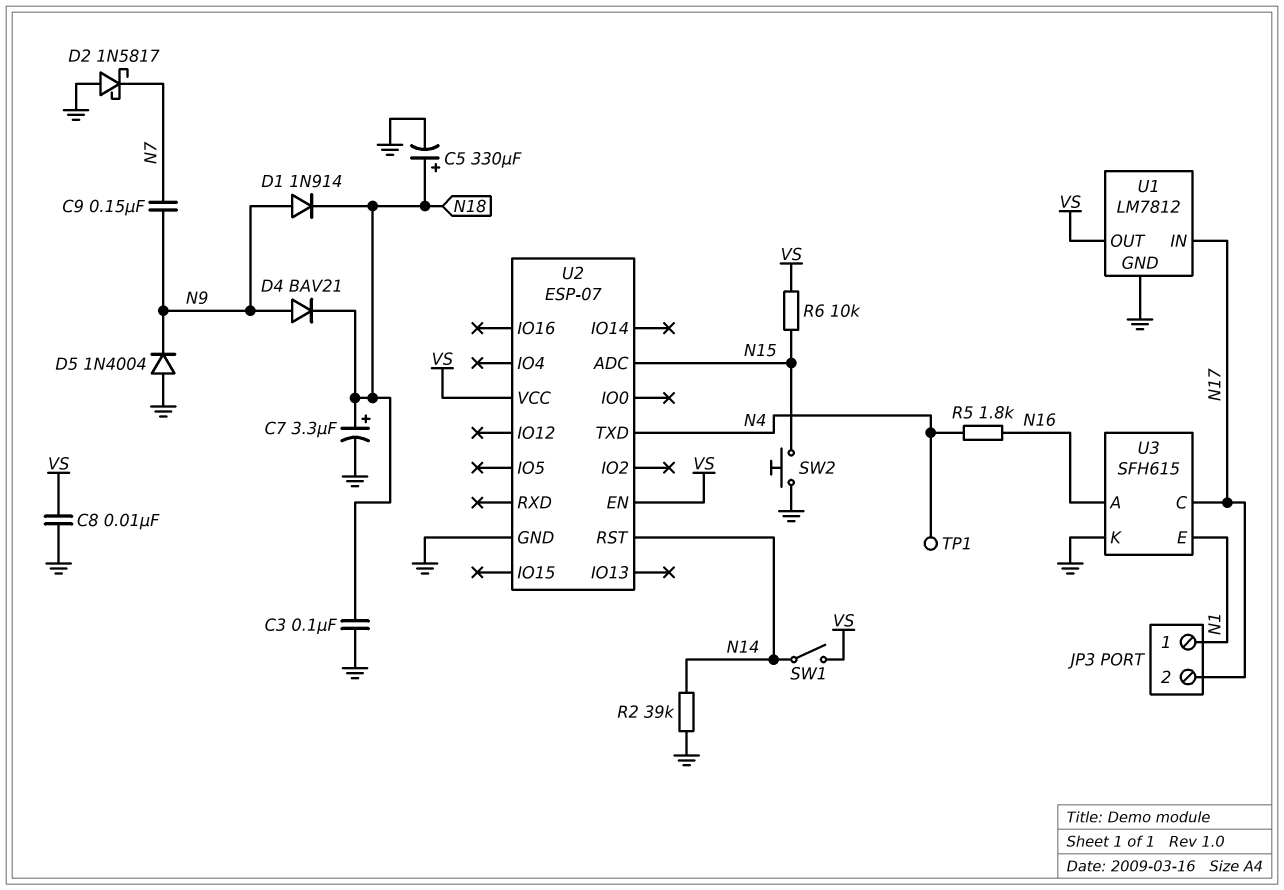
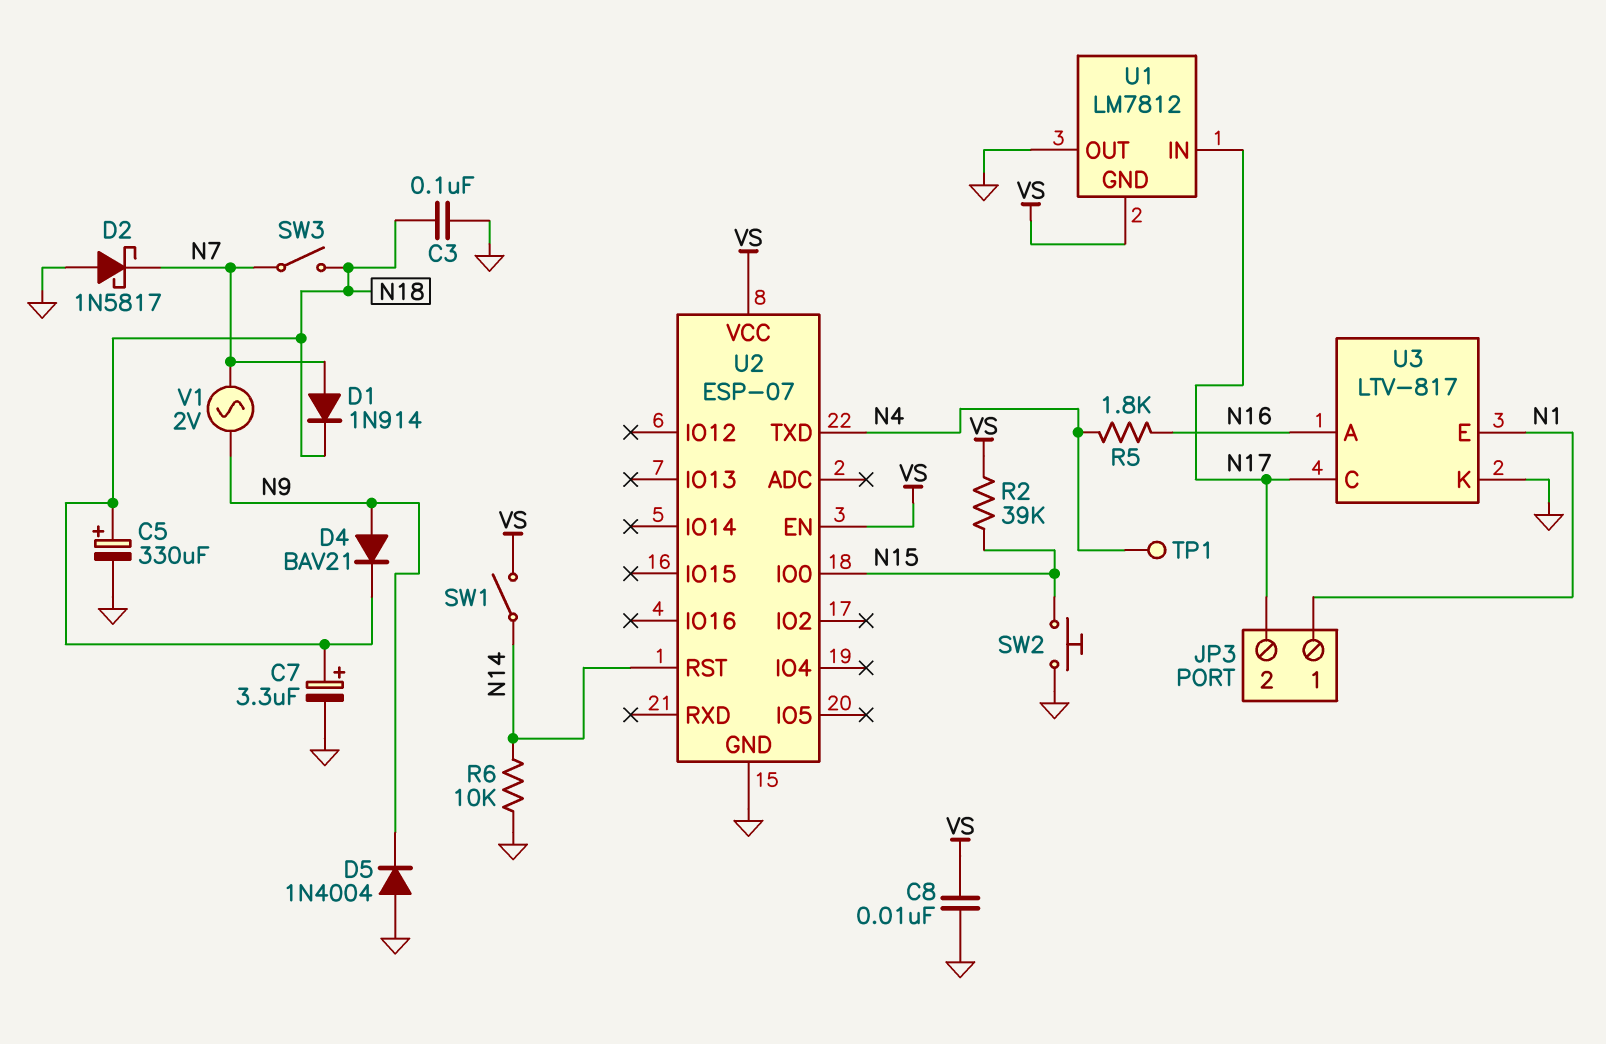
C9: 150nF (N7, N9) -> none
D1: diode 1N914 (A N9, K N18) -> diode 1N914 (A N7, K N18)
R2: 39k (GND, N14) -> 39k (N15, VS)
R6: 10k (N15, VS) -> 10k (GND, N14)
SW3: none -> switch (N7, N18)
U1 pin GND: GND -> VS
U1 pin OUT: VS -> GND
U2 pin ADC: N15 -> none
U2 pin IO0: none -> N15
U3: SFH615 -> LTV-817
V1: none -> AC 2V (N7, N9)

